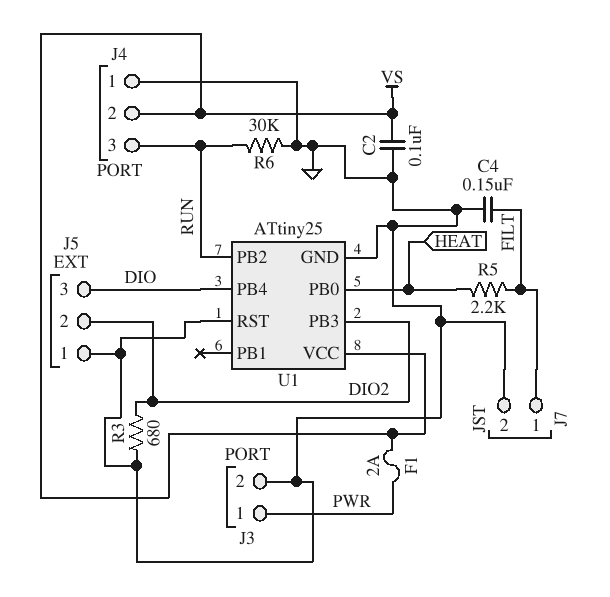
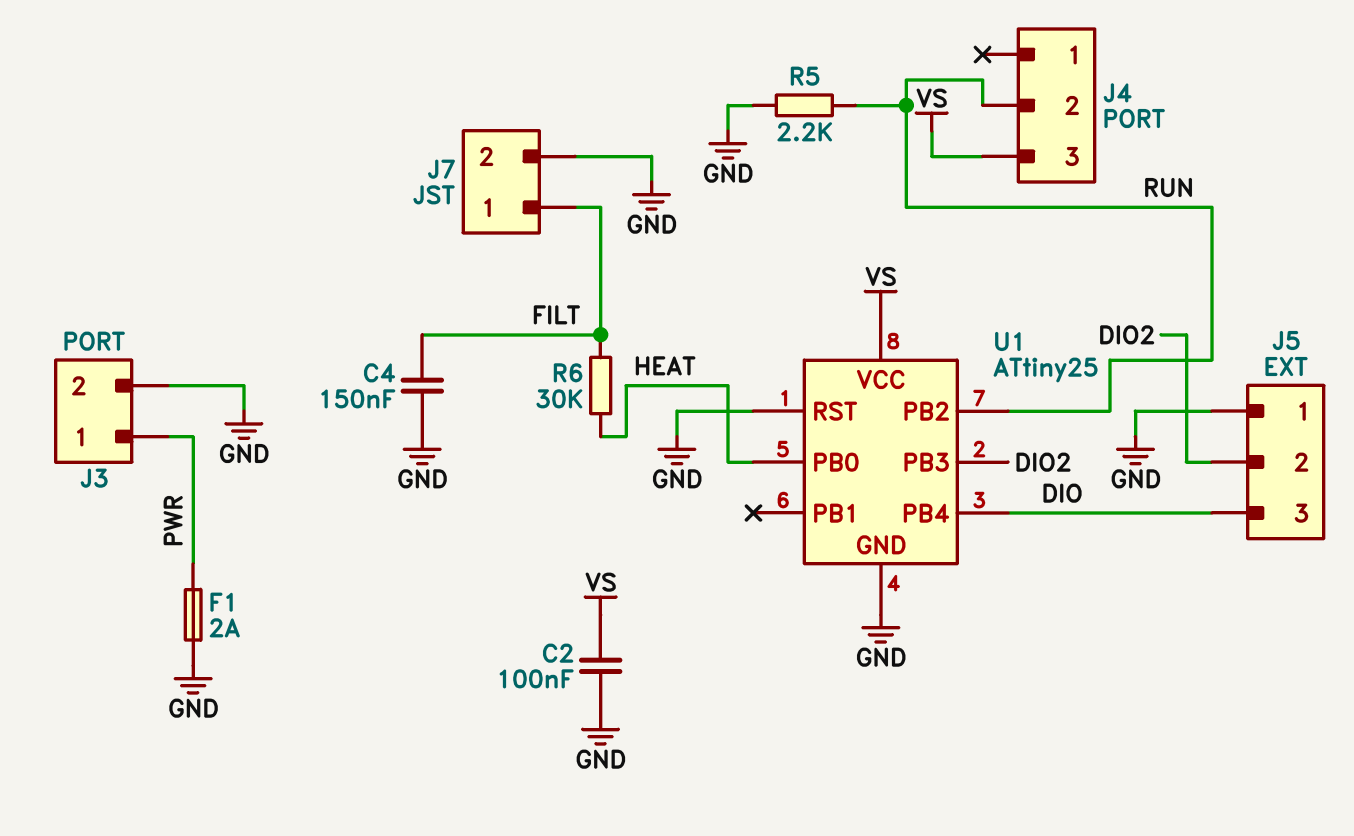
F1: 2A (PWR, VS) -> 2A (GND, PWR)
J4 pin 1: GND -> none
J4 pin 2: VS -> RUN
J4 pin 3: RUN -> VS
R3: 680 (DIO2, GND) -> none
R5: 2.2k (FILT, HEAT) -> 2.2k (GND, RUN)
R6: 30k (GND, RUN) -> 30k (FILT, HEAT)

